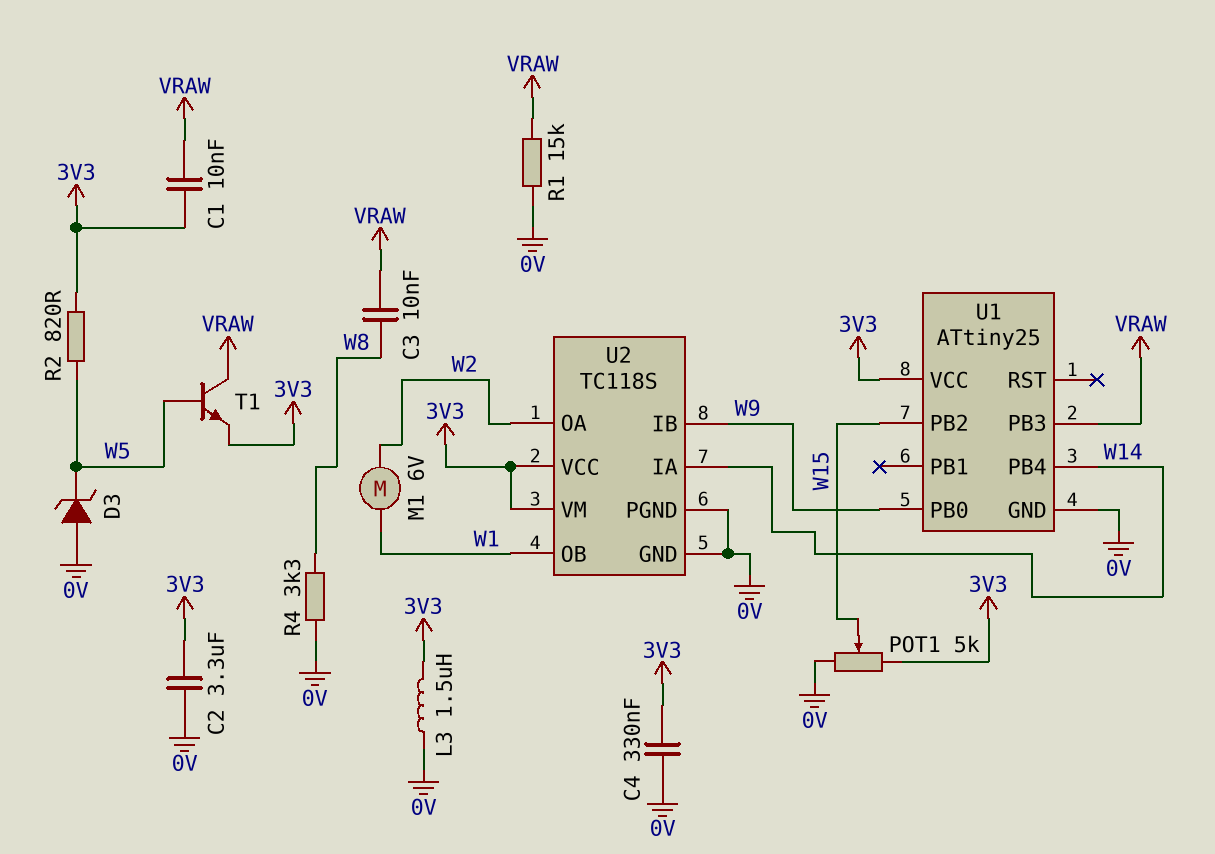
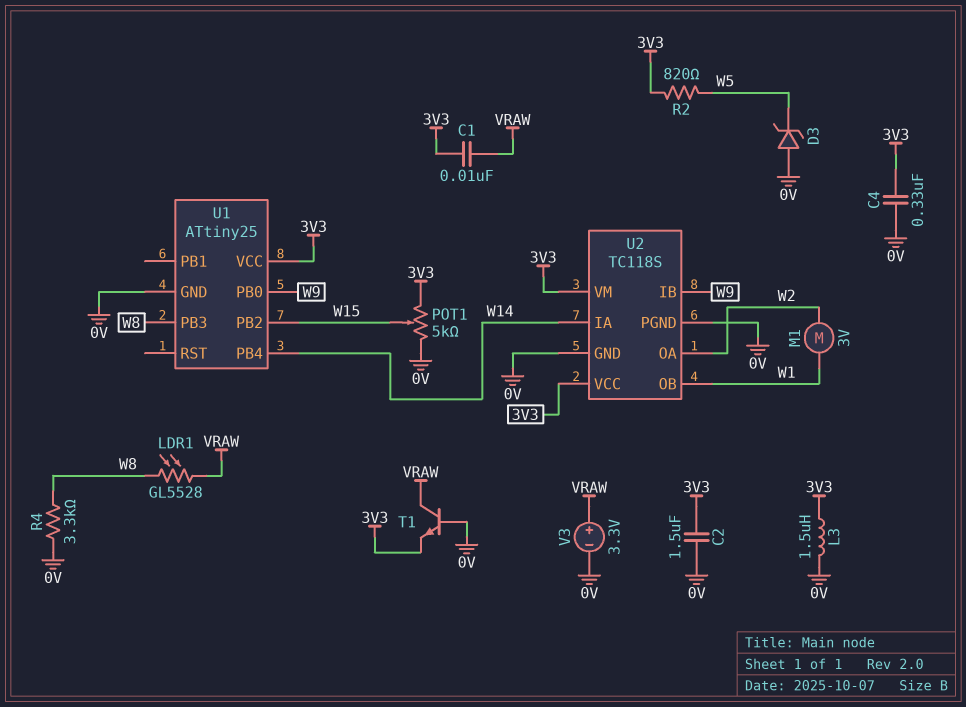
C2: 3.3uF (0V, 3V3) -> 1.5uF (0V, 3V3)
C3: 10nF (VRAW, W8) -> none
LDR1: none -> GL5528 (VRAW, W8)
M1: motor 6V (W1, W2) -> motor 3V (W1, W2)
R1: 15k (0V, VRAW) -> none
T1: NPN (B W5, C VRAW, E 3V3) -> NPN (B 0V, C VRAW, E 3V3)
U1 pin PB3: VRAW -> W8
V3: none -> 3.3V (plus VRAW, minus 0V)

